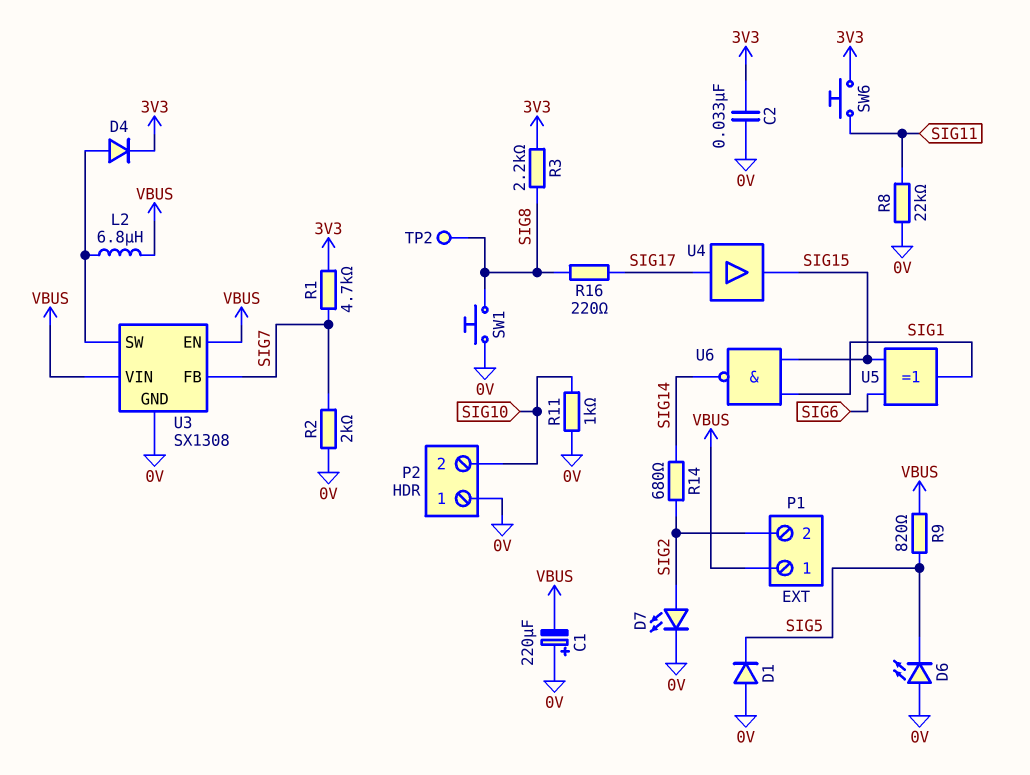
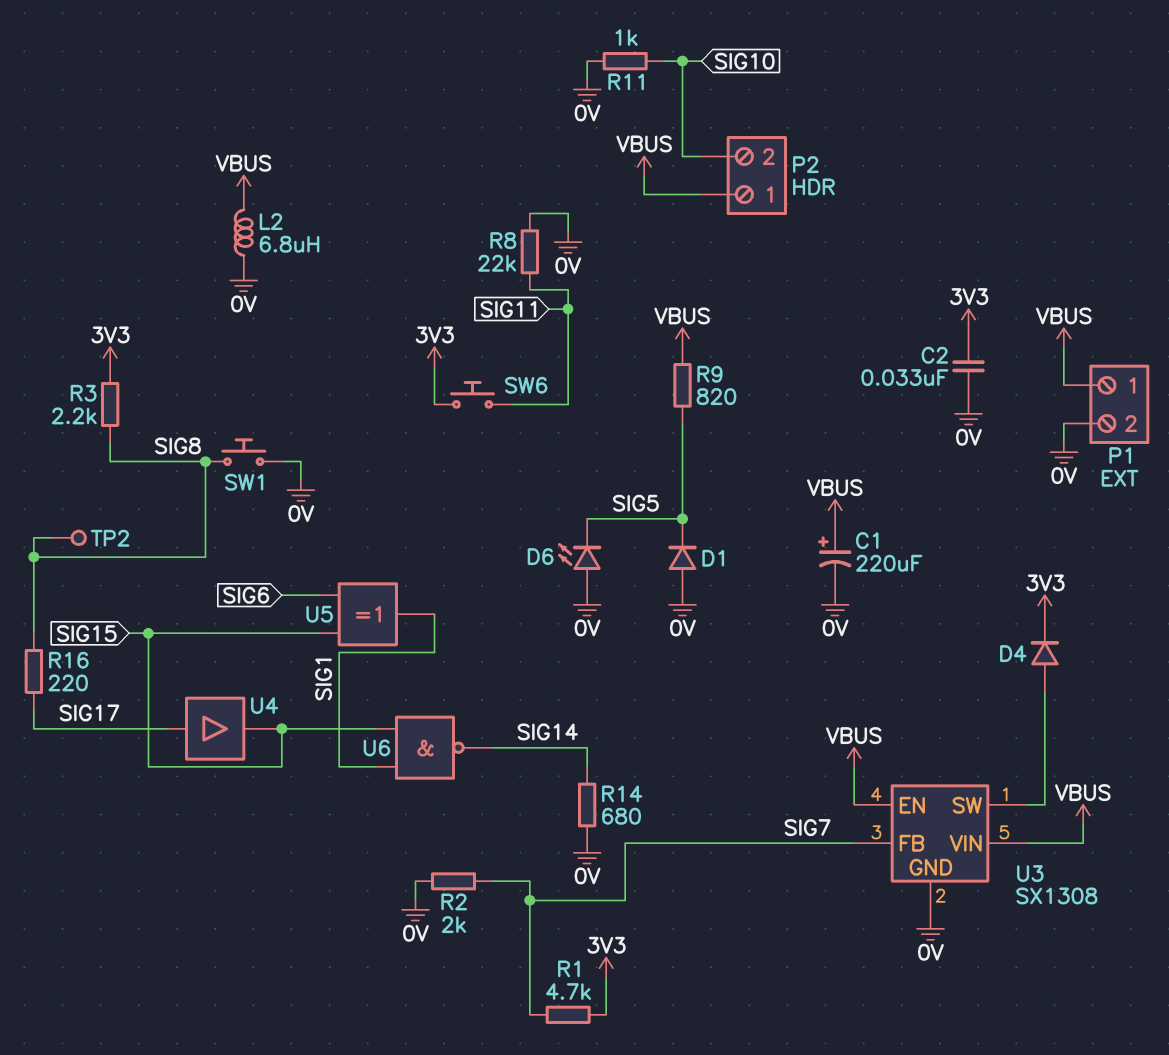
C1: 220uF (plus 0V, minus VBUS) -> 220uF (plus VBUS, minus 0V)
D7: LED (A SIG2, K 0V) -> none
L2: 6.8uH (U3/SW, VBUS) -> 6.8uH (0V, VBUS)
P1 pin 2: SIG2 -> 0V
P2 pin 1: 0V -> VBUS
R14: 680 (SIG2, SIG14) -> 680 (0V, SIG14)

